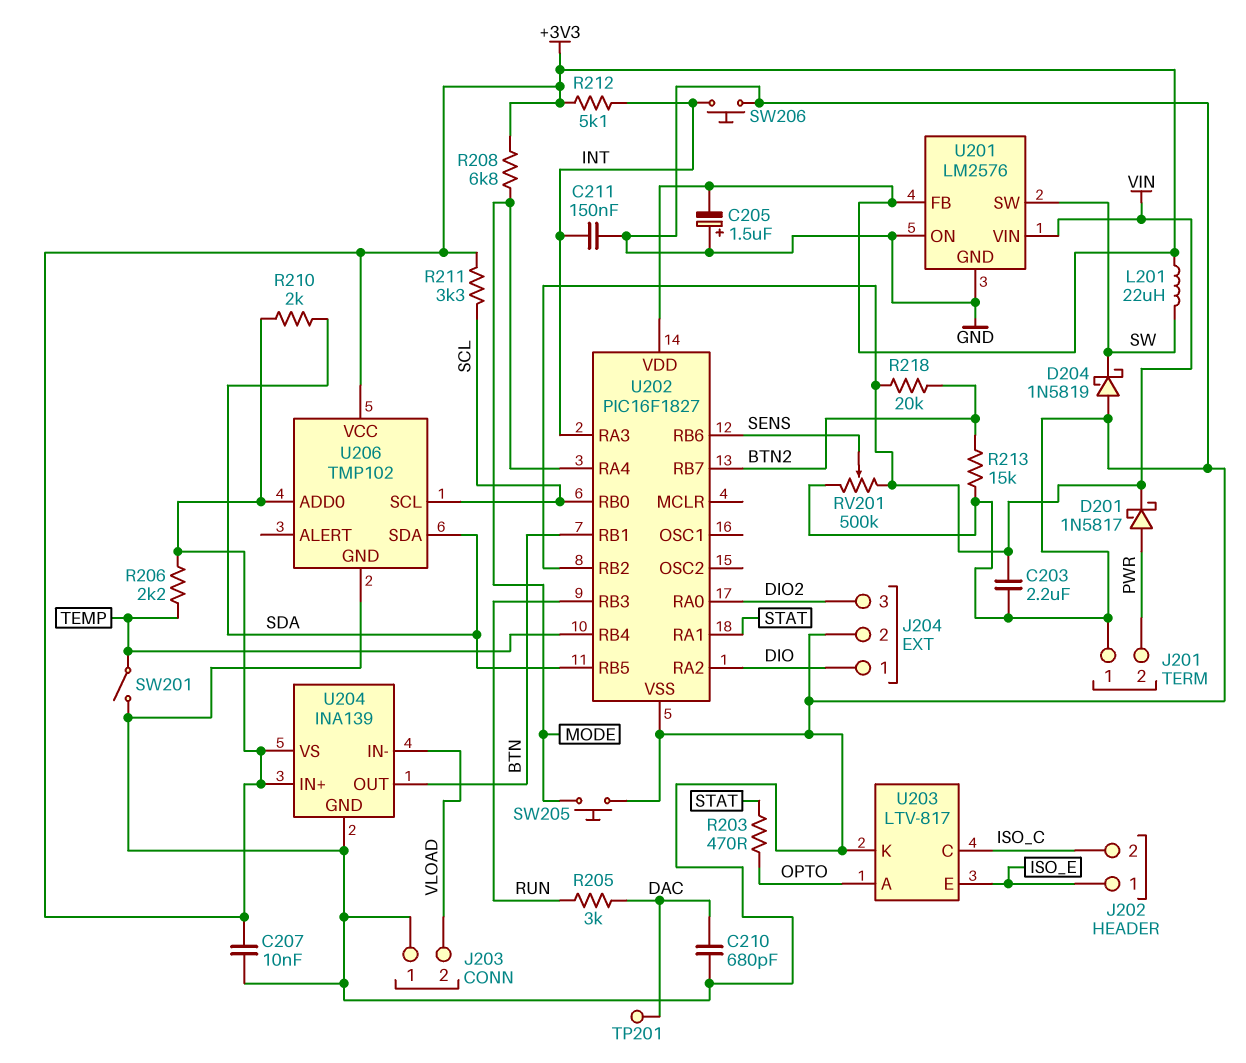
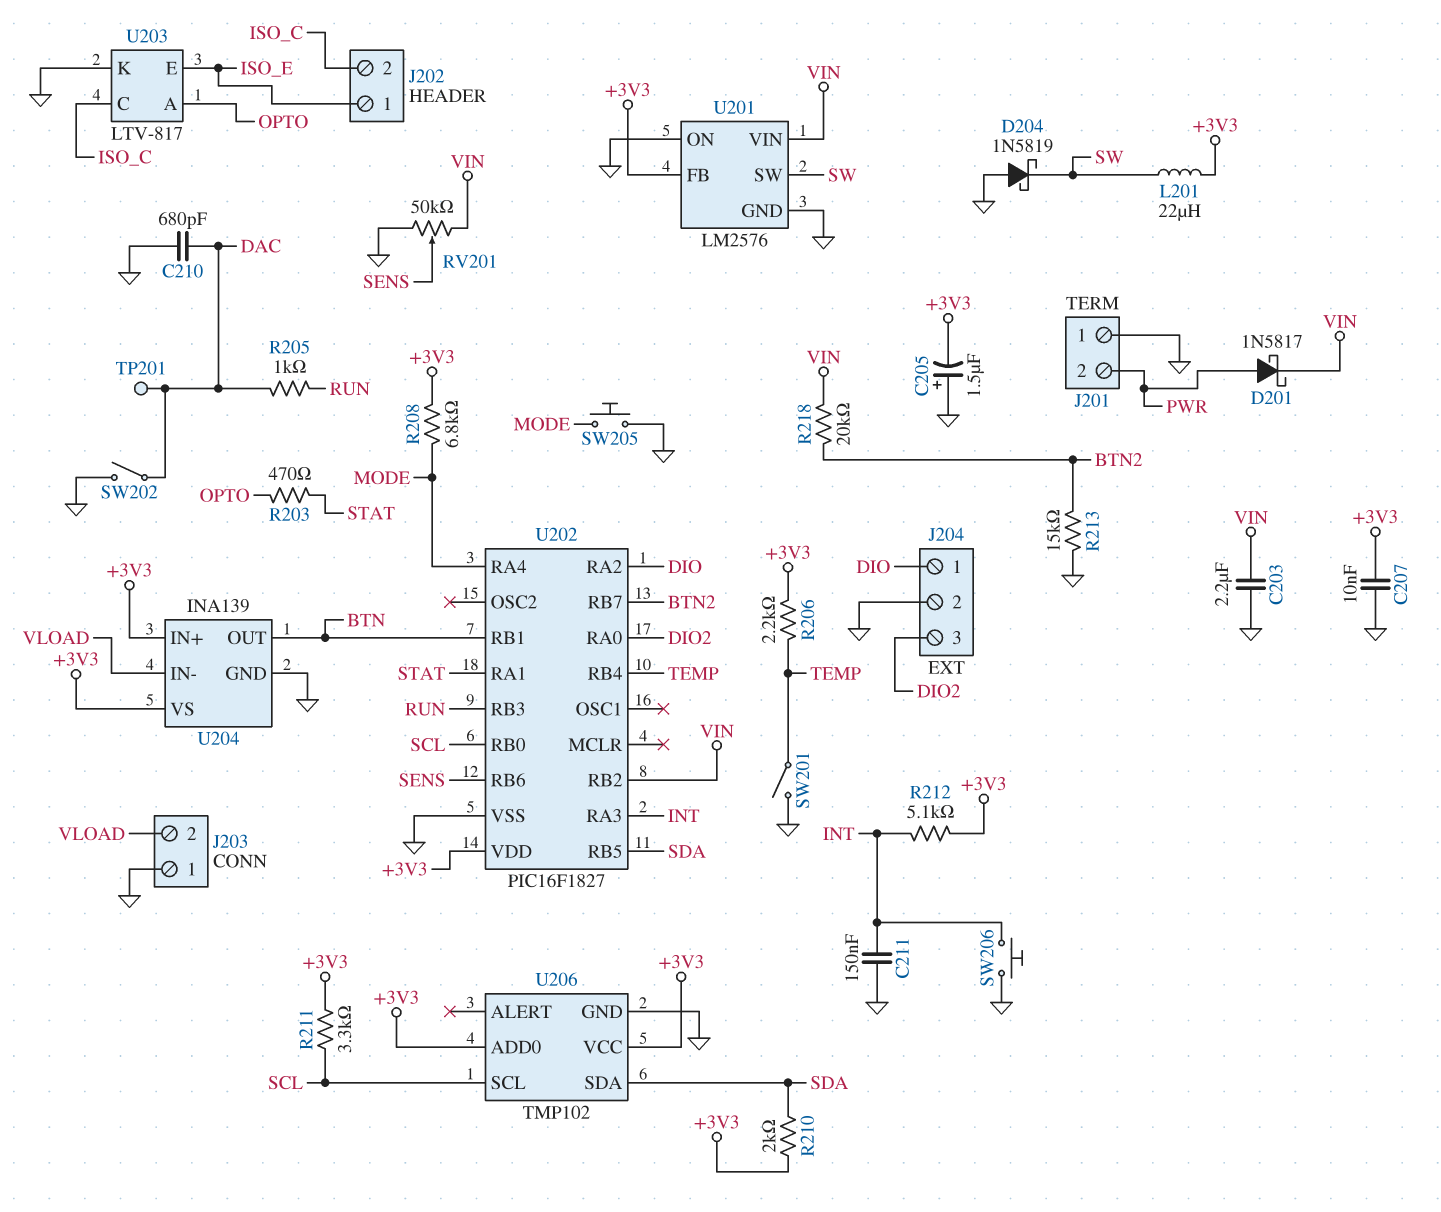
R205: 3k (DAC, RUN) -> 1k (DAC, RUN)
RV201: 500k (GND, VIN, wiper SENS) -> 50k (GND, VIN, wiper SENS)
SW202: none -> switch (DAC, GND)

